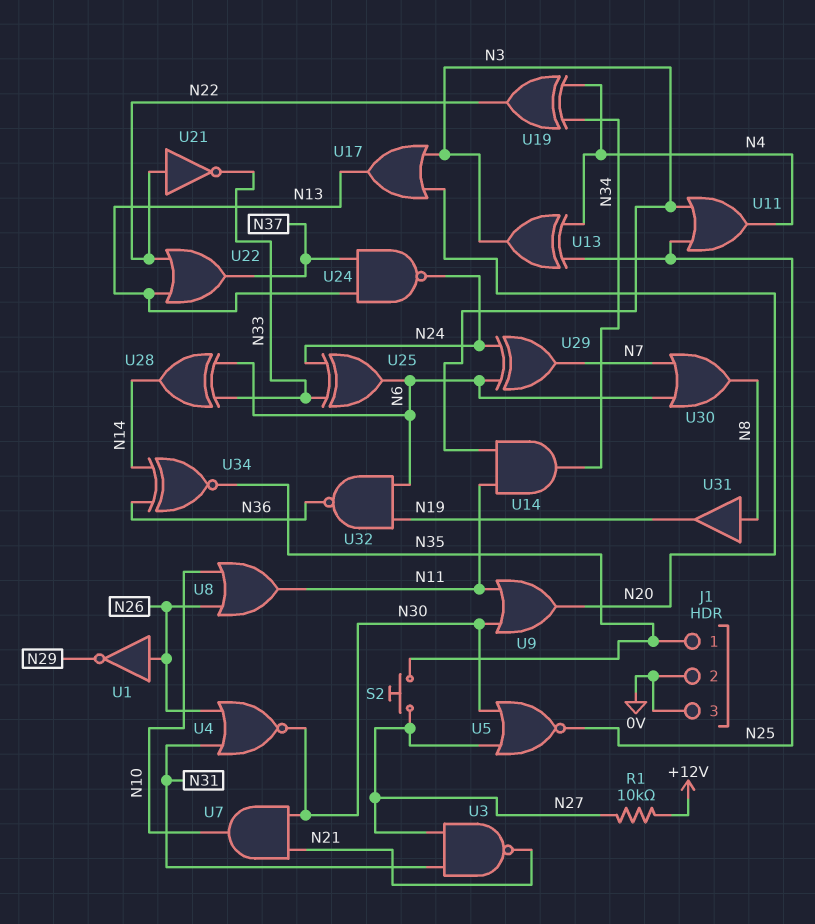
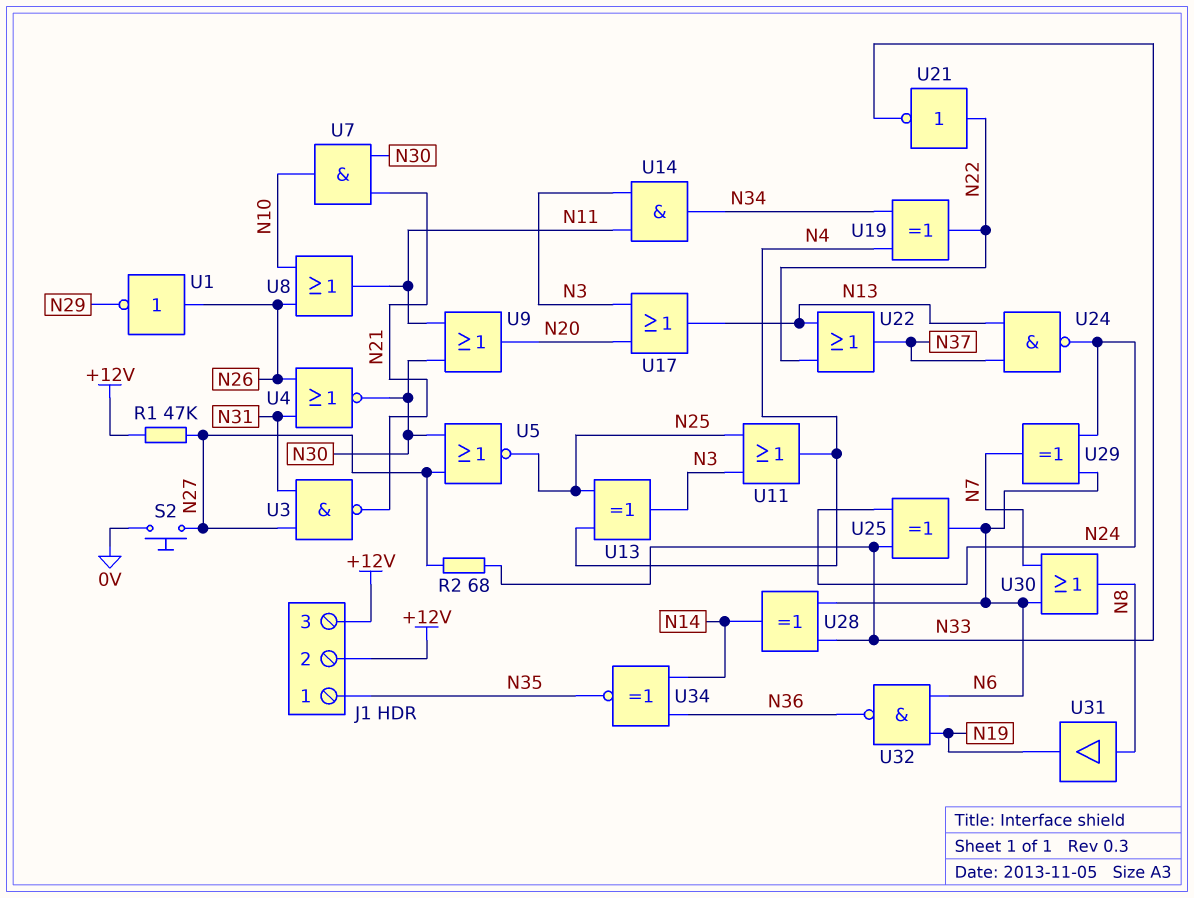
J1 pin 2: 0V -> +12V
J1 pin 3: 0V -> +12V
R1: 10k (+12V, N27) -> 47k (+12V, N27)
R2: none -> 68 (N27, N33)
S2: button (N27, N35) -> button (0V, N27)

